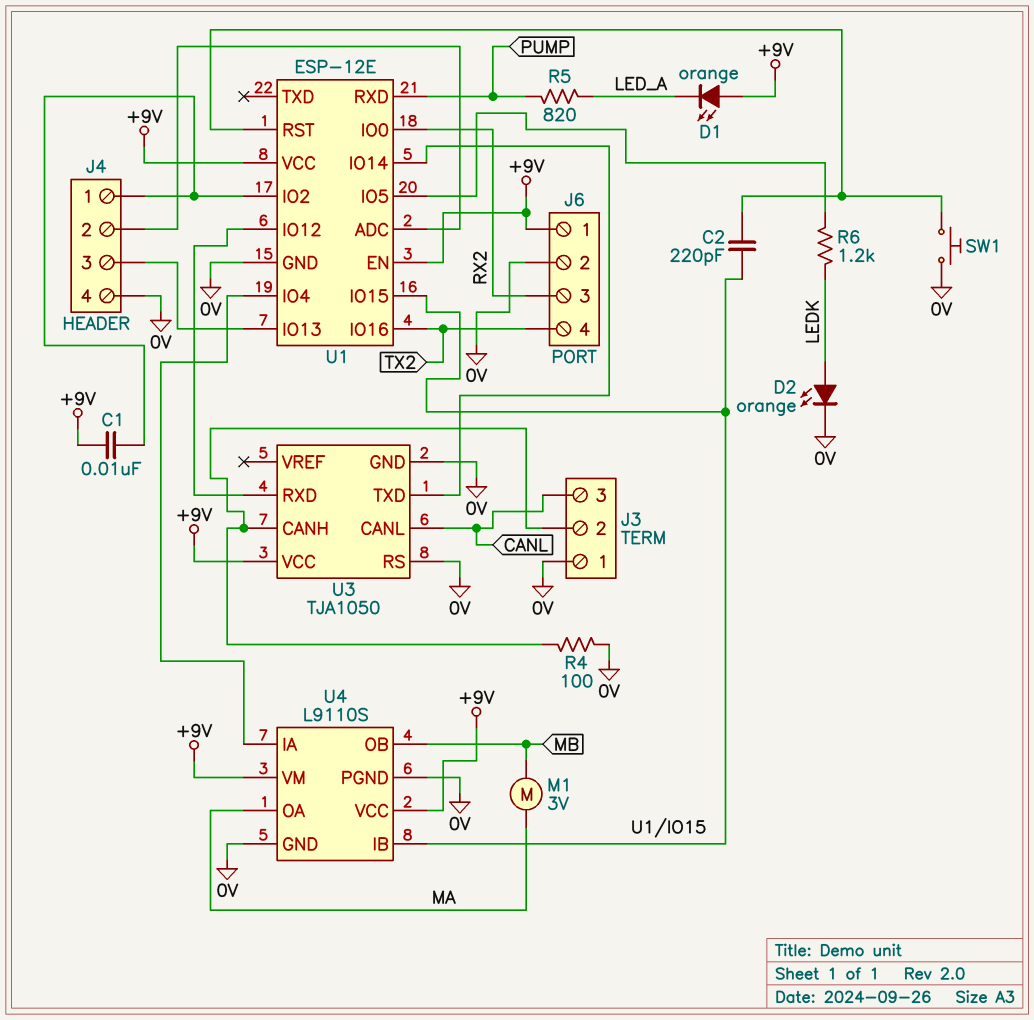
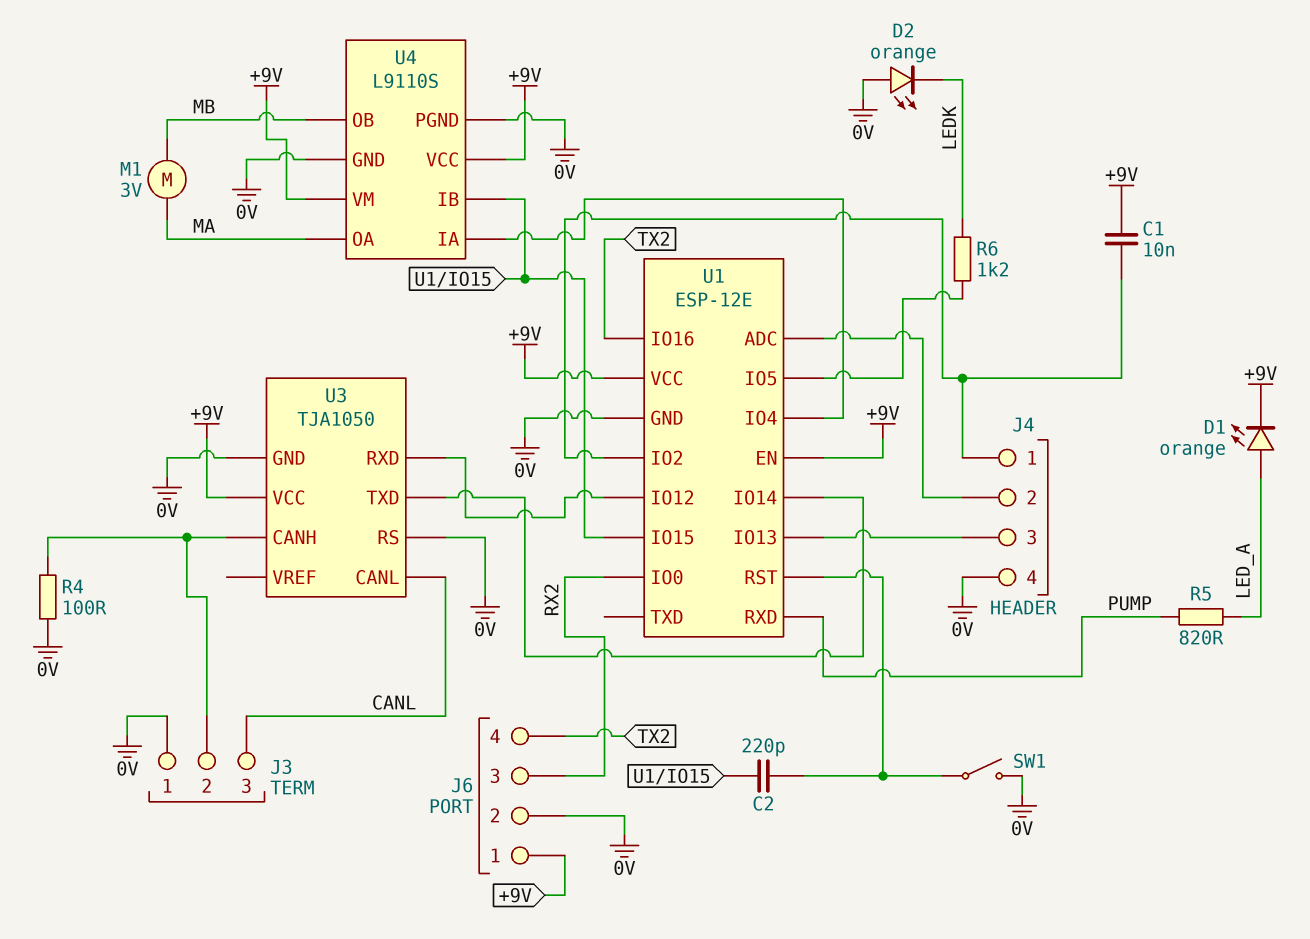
D1: LED orange (A +9V, K LED_A) -> LED orange (A LED_A, K +9V)
D2: LED orange (A LEDK, K 0V) -> LED orange (A 0V, K LEDK)
SW1: button (0V, U1/RST) -> switch (0V, U1/RST)

